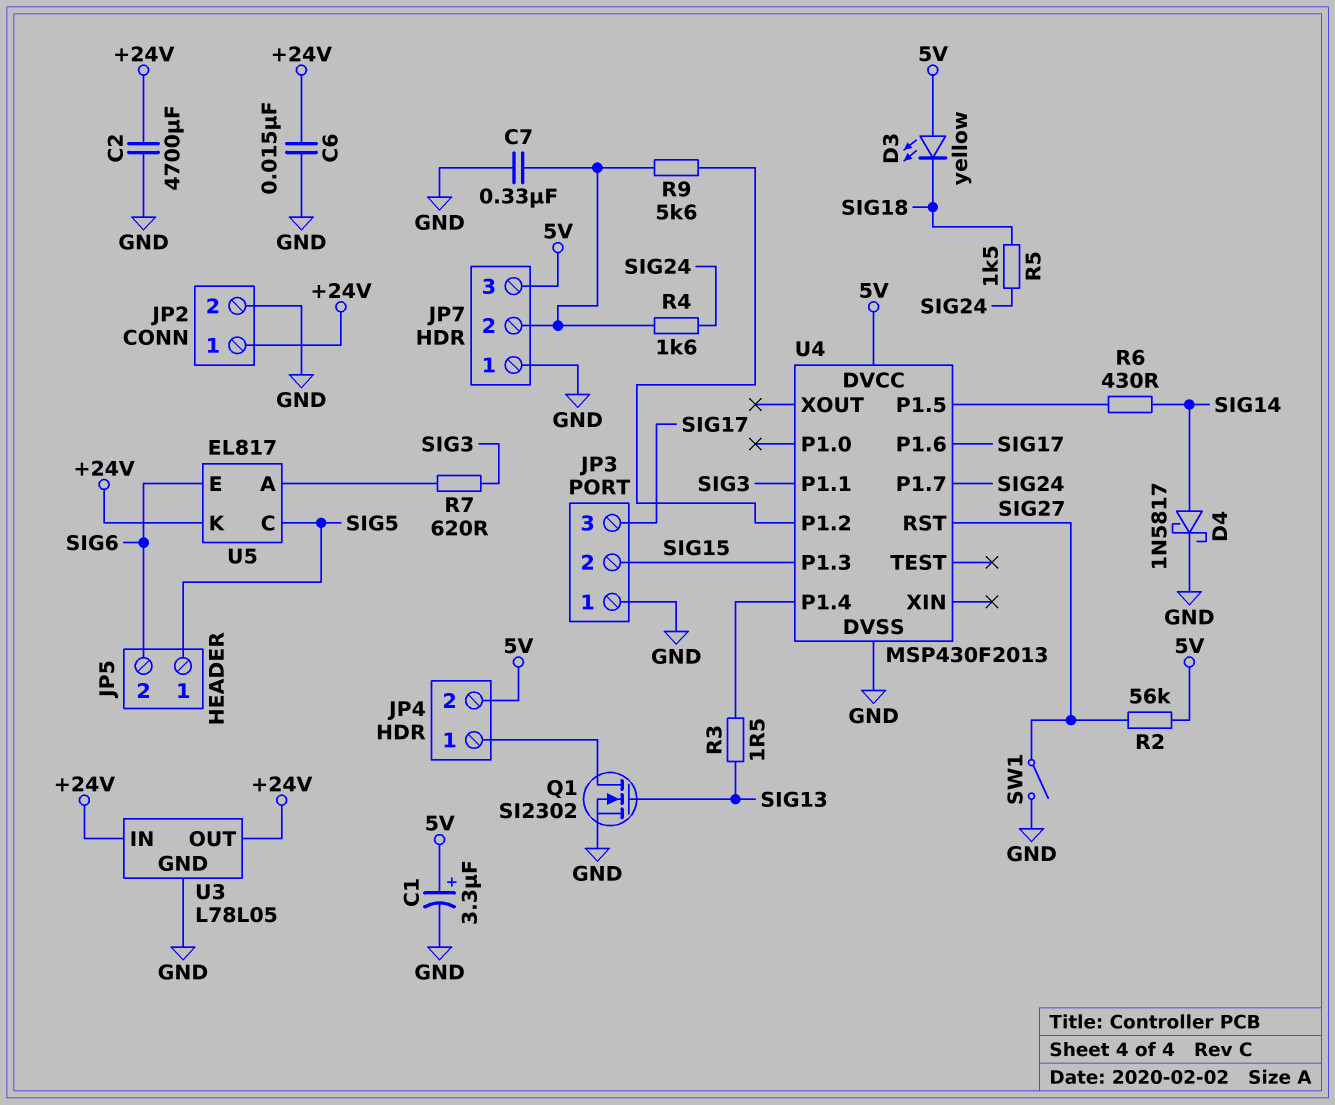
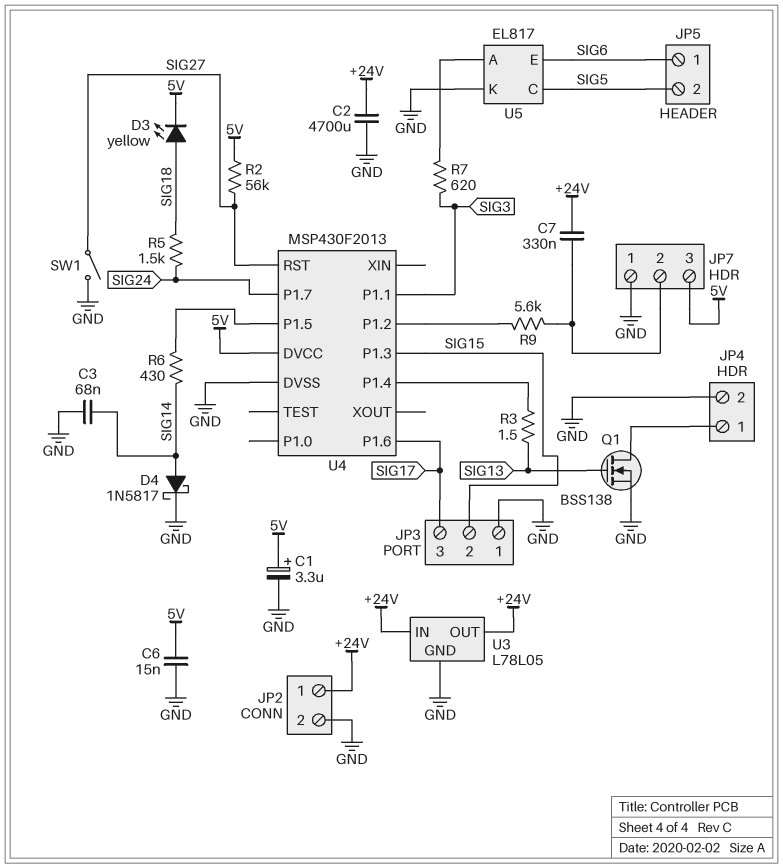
C3: none -> 68nF (GND, SIG14)
C6: 15nF (+24V, GND) -> 15nF (5V, GND)
C7: 330nF (GND, JP7/2) -> 330nF (+24V, JP7/2)
D3: LED yellow (A 5V, K SIG18) -> LED yellow (A SIG18, K 5V)
JP4 pin 2: 5V -> GND
JP5 pin 1: SIG5 -> SIG6
JP5 pin 2: SIG6 -> SIG5
Q1: NMOS SI2302 (G SIG13, D JP4/1, S GND) -> NMOS BSS138 (G SIG13, D JP4/1, S GND)
R4: 1.6k (JP7/2, SIG24) -> none
U5 pin K: +24V -> GND

